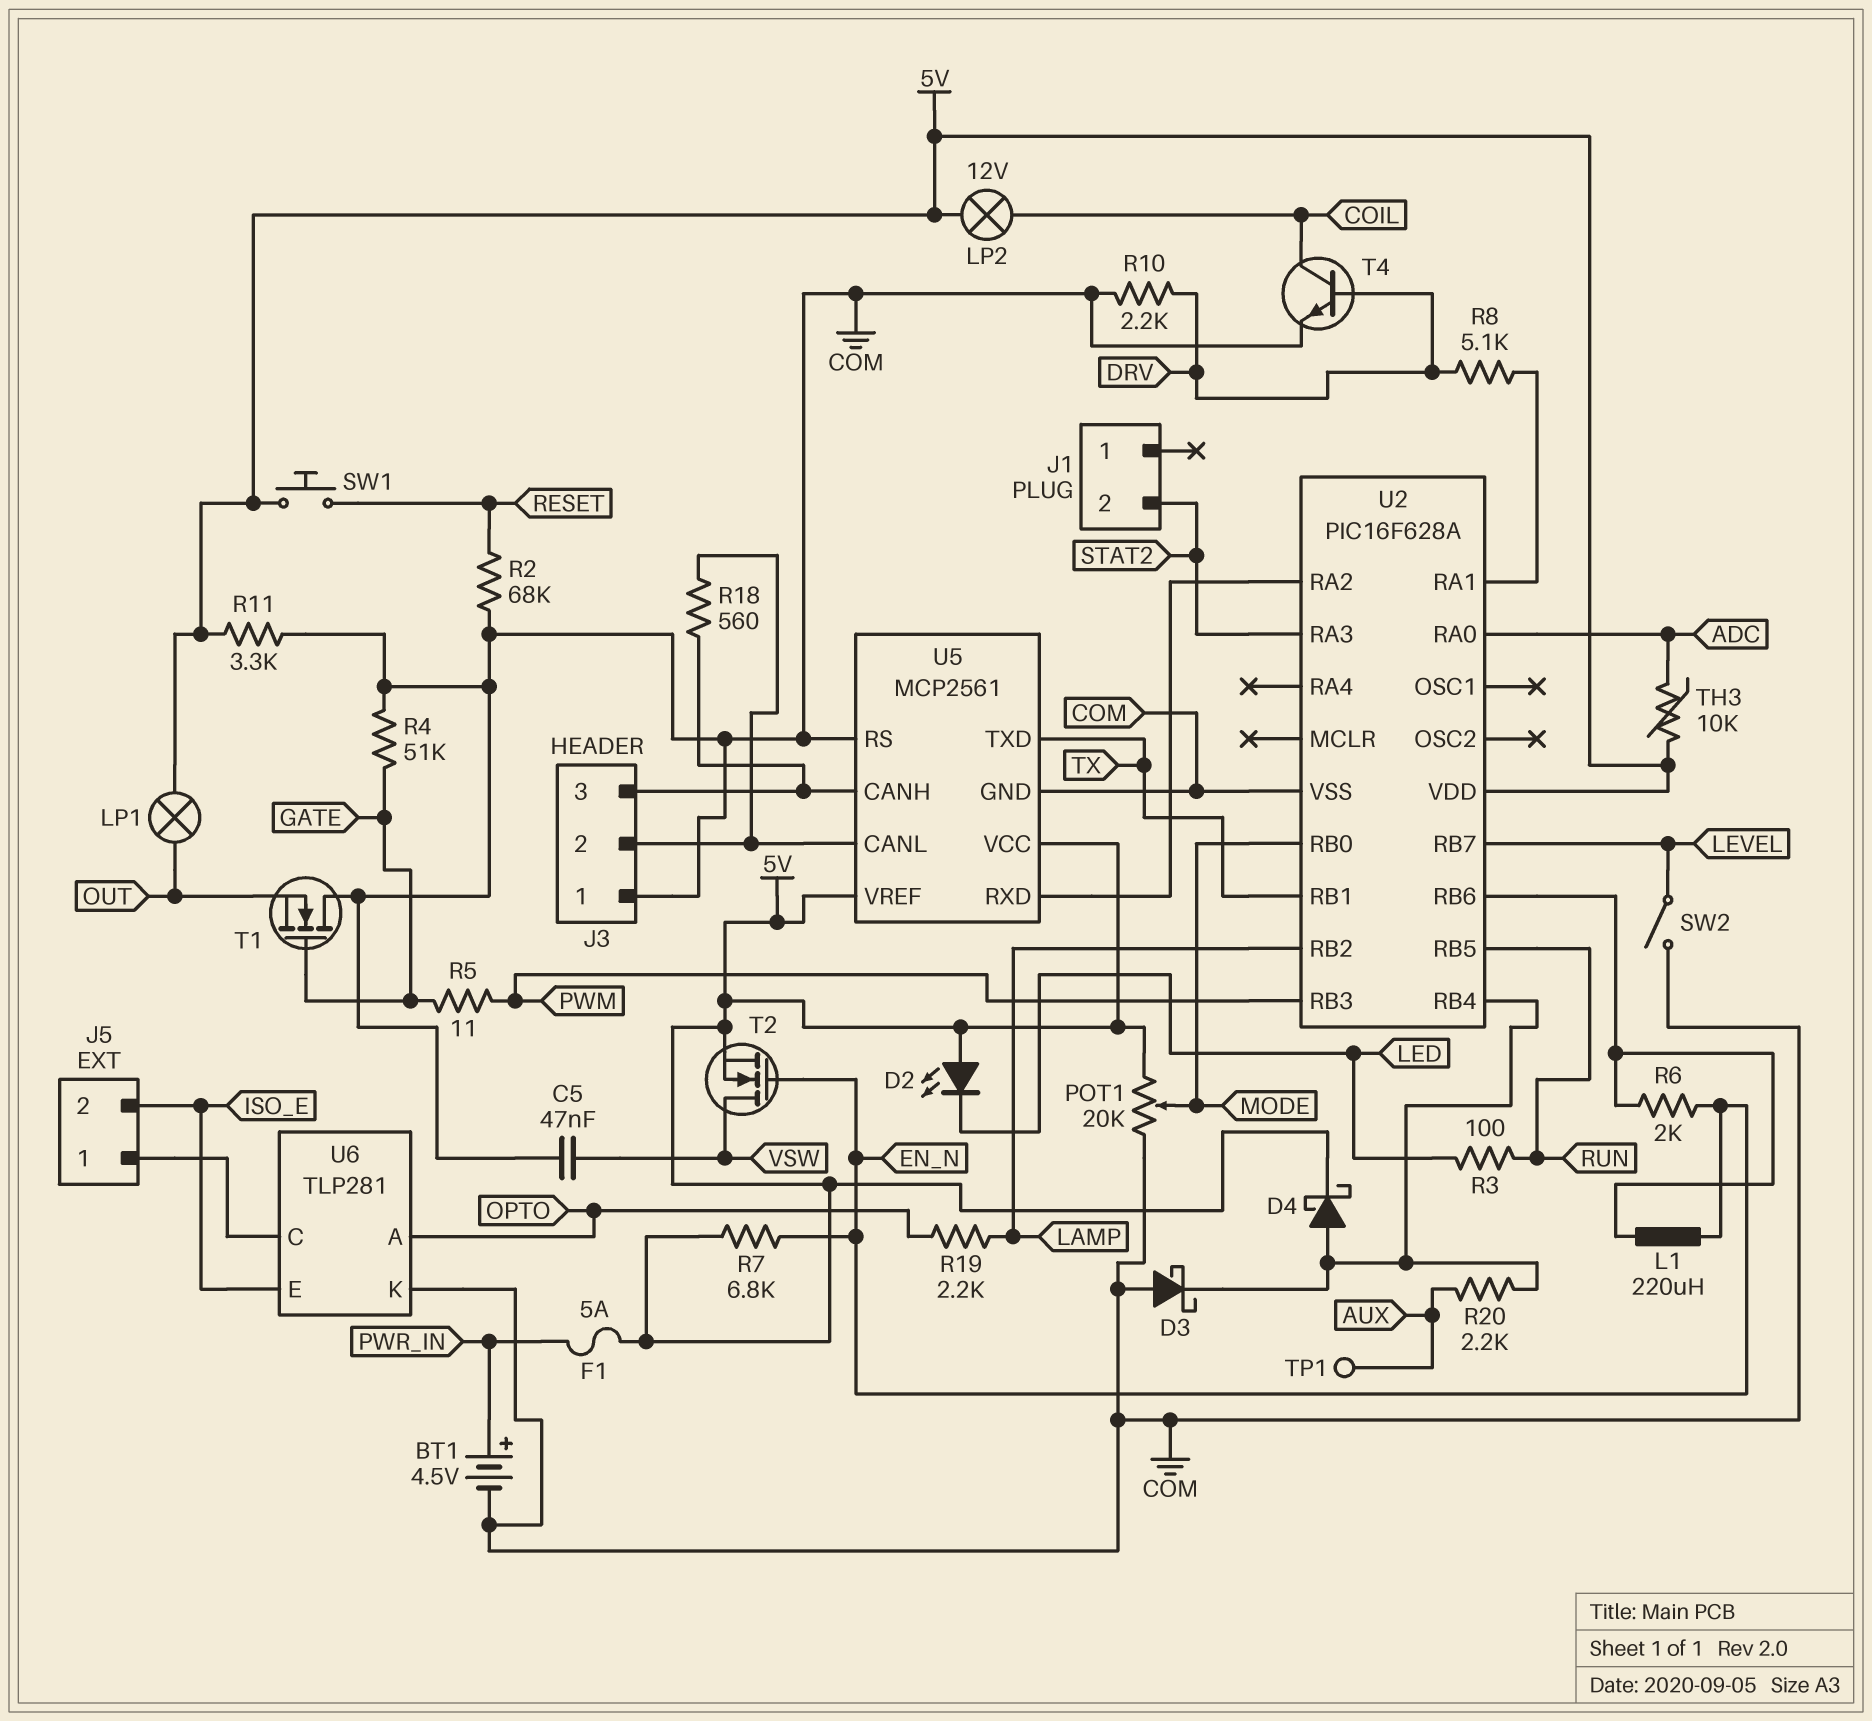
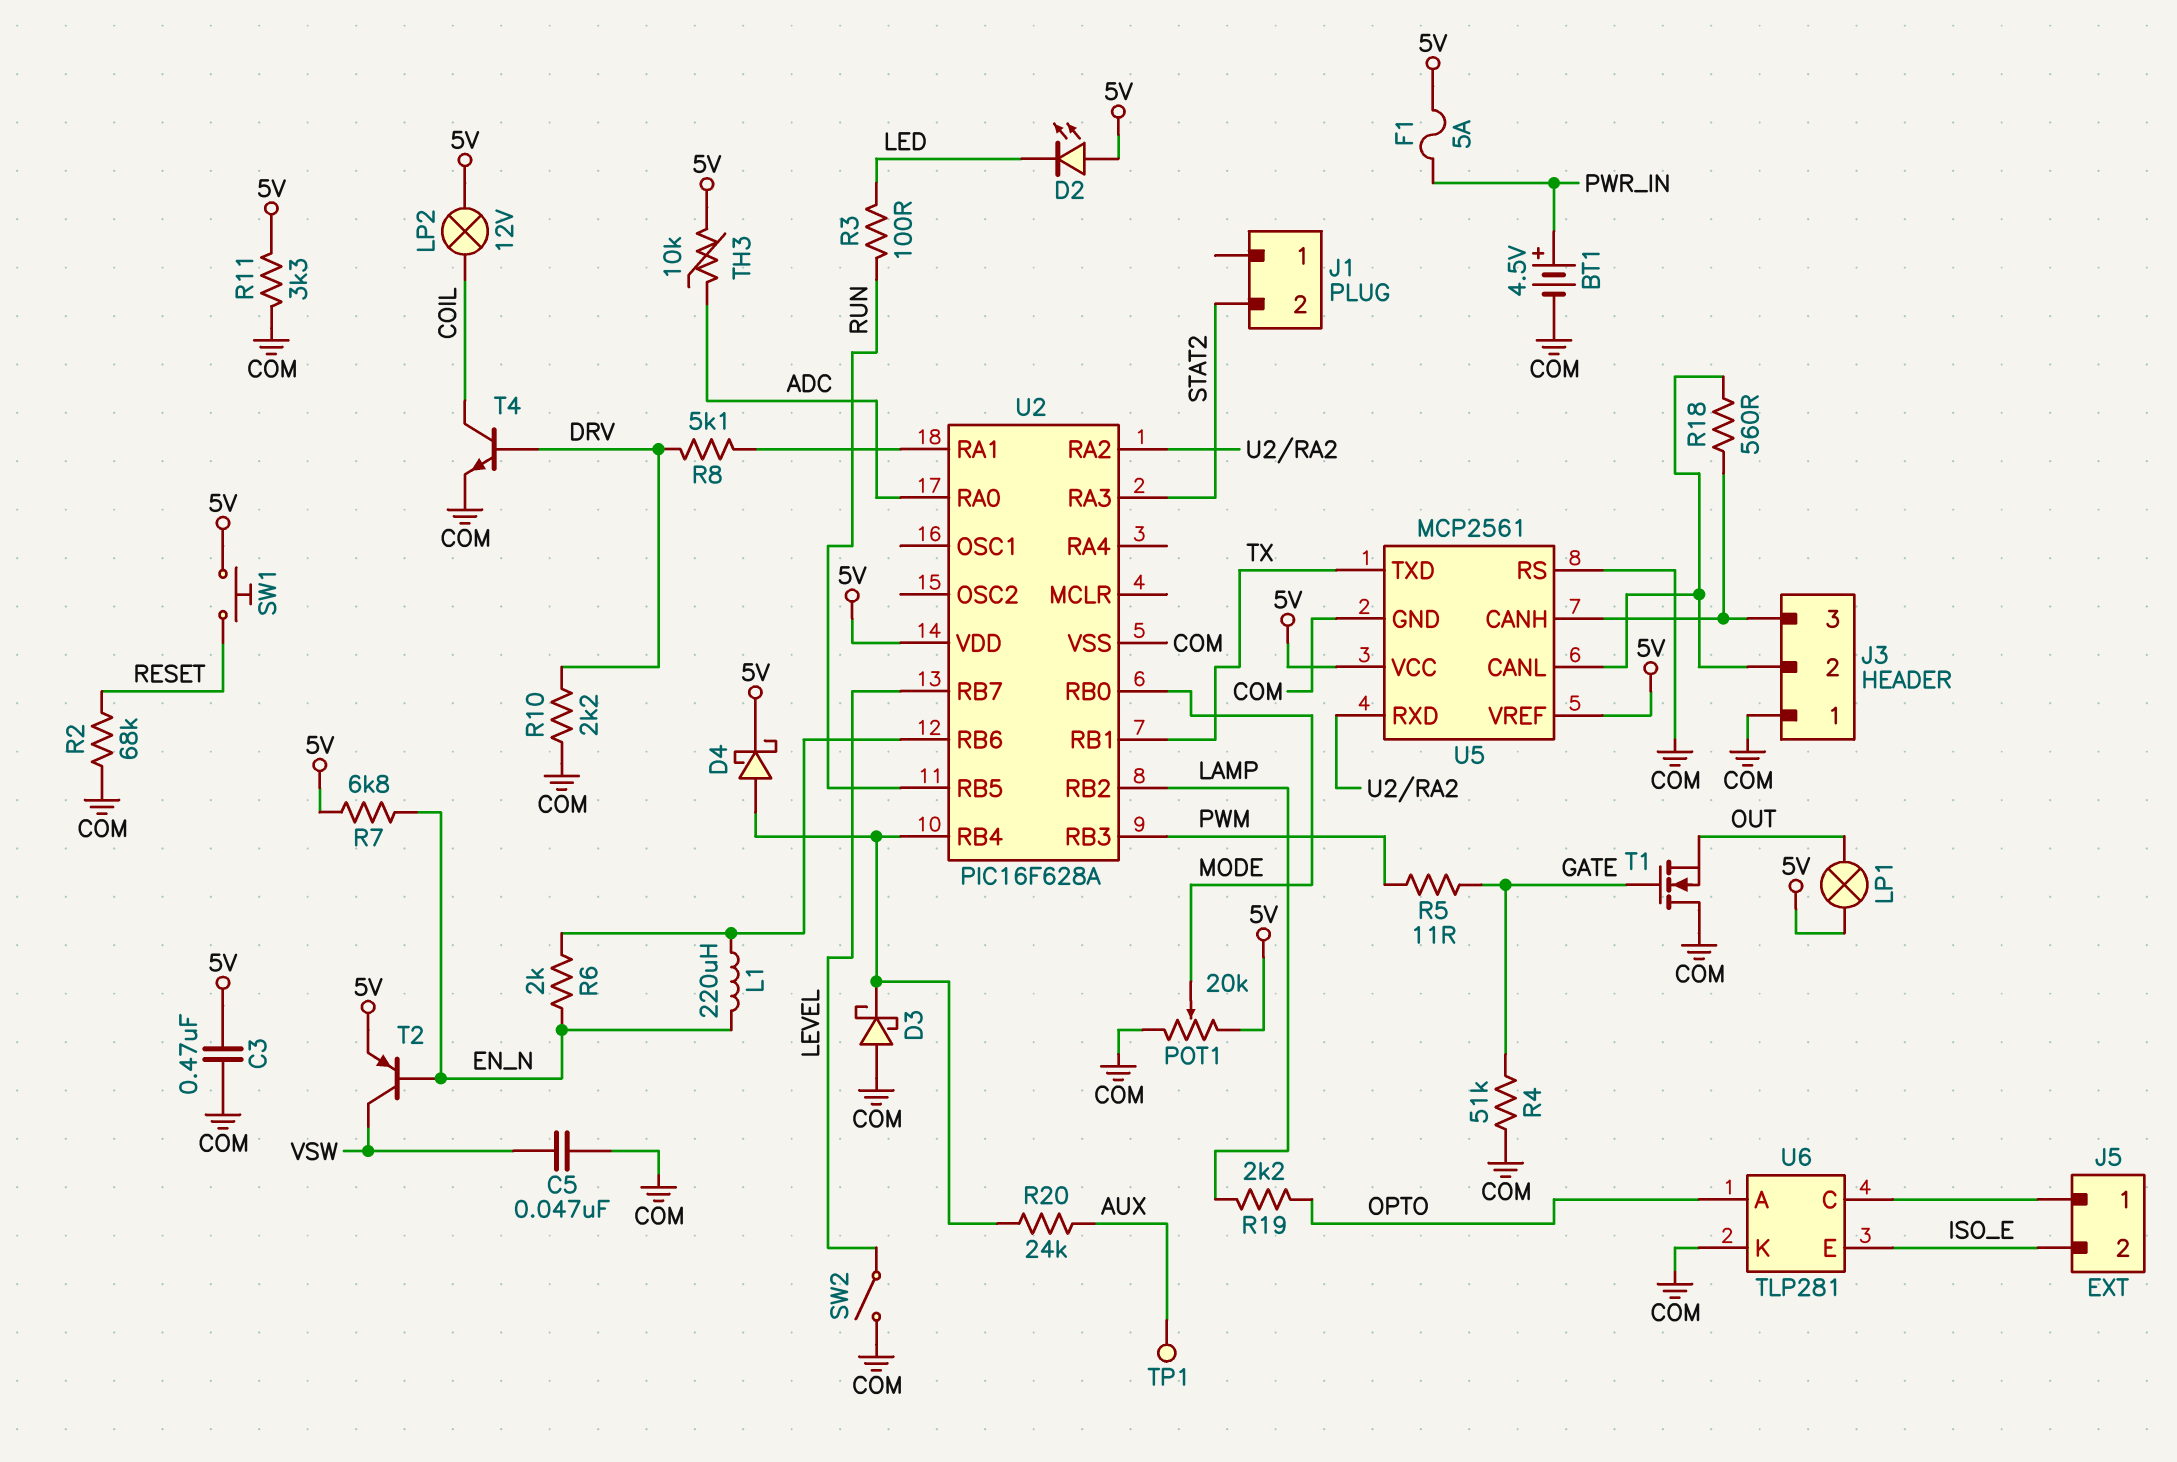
C3: none -> 470nF (5V, COM)
R20: 2.2k (AUX, U2/RB4) -> 24k (AUX, U2/RB4)
T2: NMOS (G EN_N, D VSW, S 5V) -> PNP (B EN_N, C VSW, E 5V)

